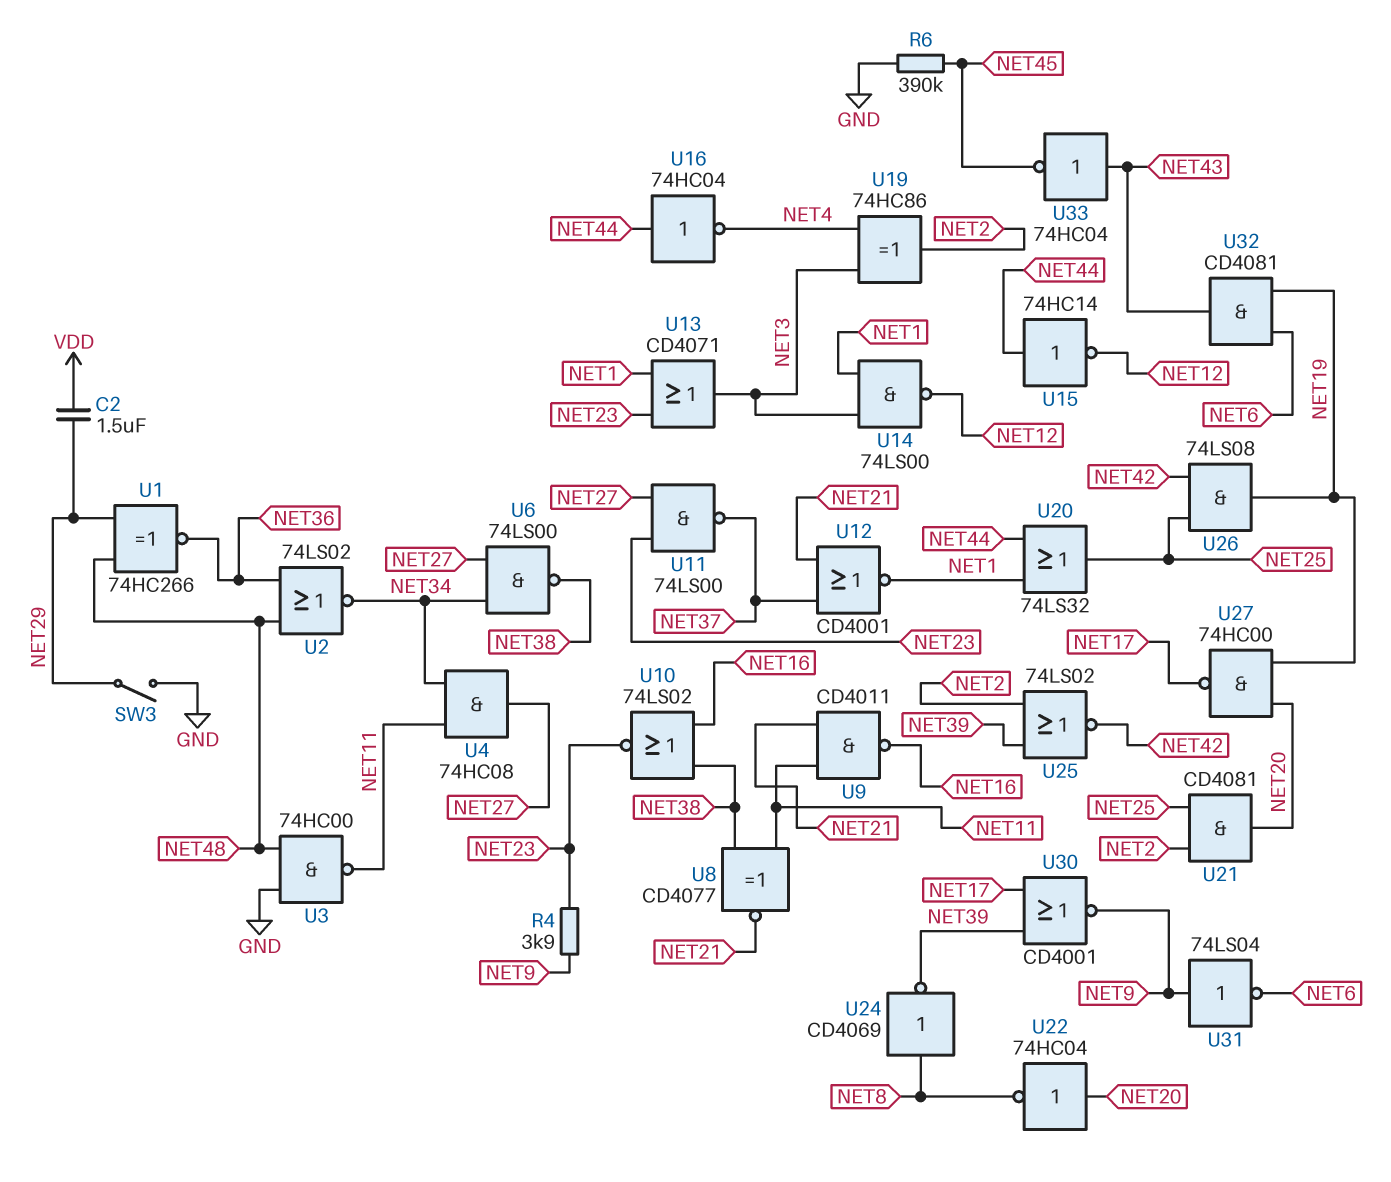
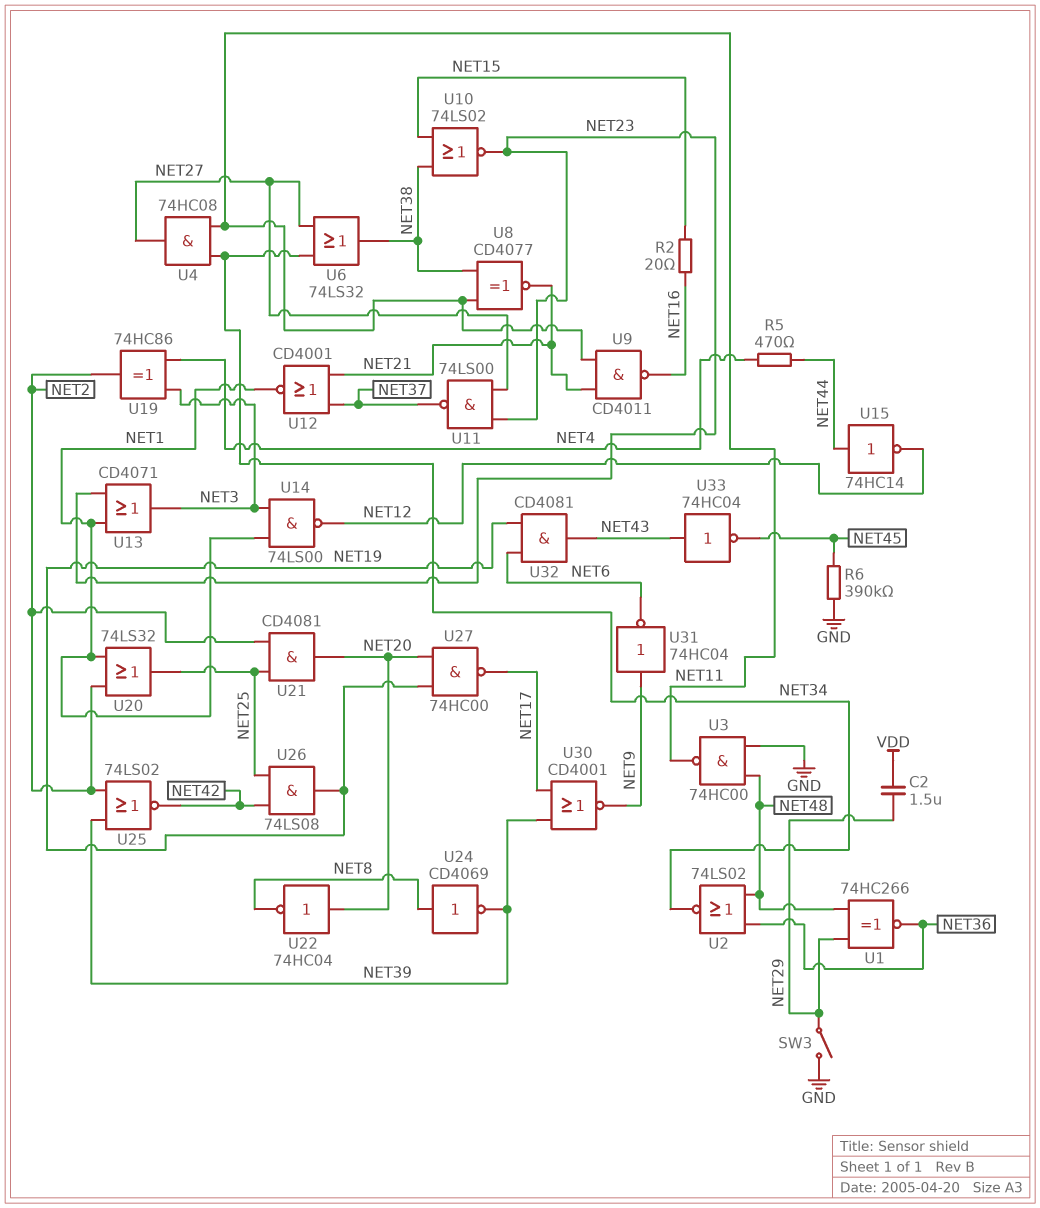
R2: none -> 20 (NET15, NET16)
R4: 3.9k (NET9, NET23) -> none
R5: none -> 470 (NET4, NET44)
U6: NAND 74LS00 (in NET27, in NET34, out NET38) -> OR 74LS32 (in NET27, in NET34, out NET38)
U10: NOR 74LS02 (in NET16, in NET38, out NET23) -> NOR 74LS02 (in NET15, in NET38, out NET23)
U16: NOT 74HC04 (in NET44, out NET4) -> none
U20: OR 74LS32 (in NET1, in NET44, out NET25) -> OR 74LS32 (in NET1, in NET2, out NET25)
U31: NOT 74LS04 (in NET9, out NET6) -> NOT 74HC04 (in NET9, out NET6)

